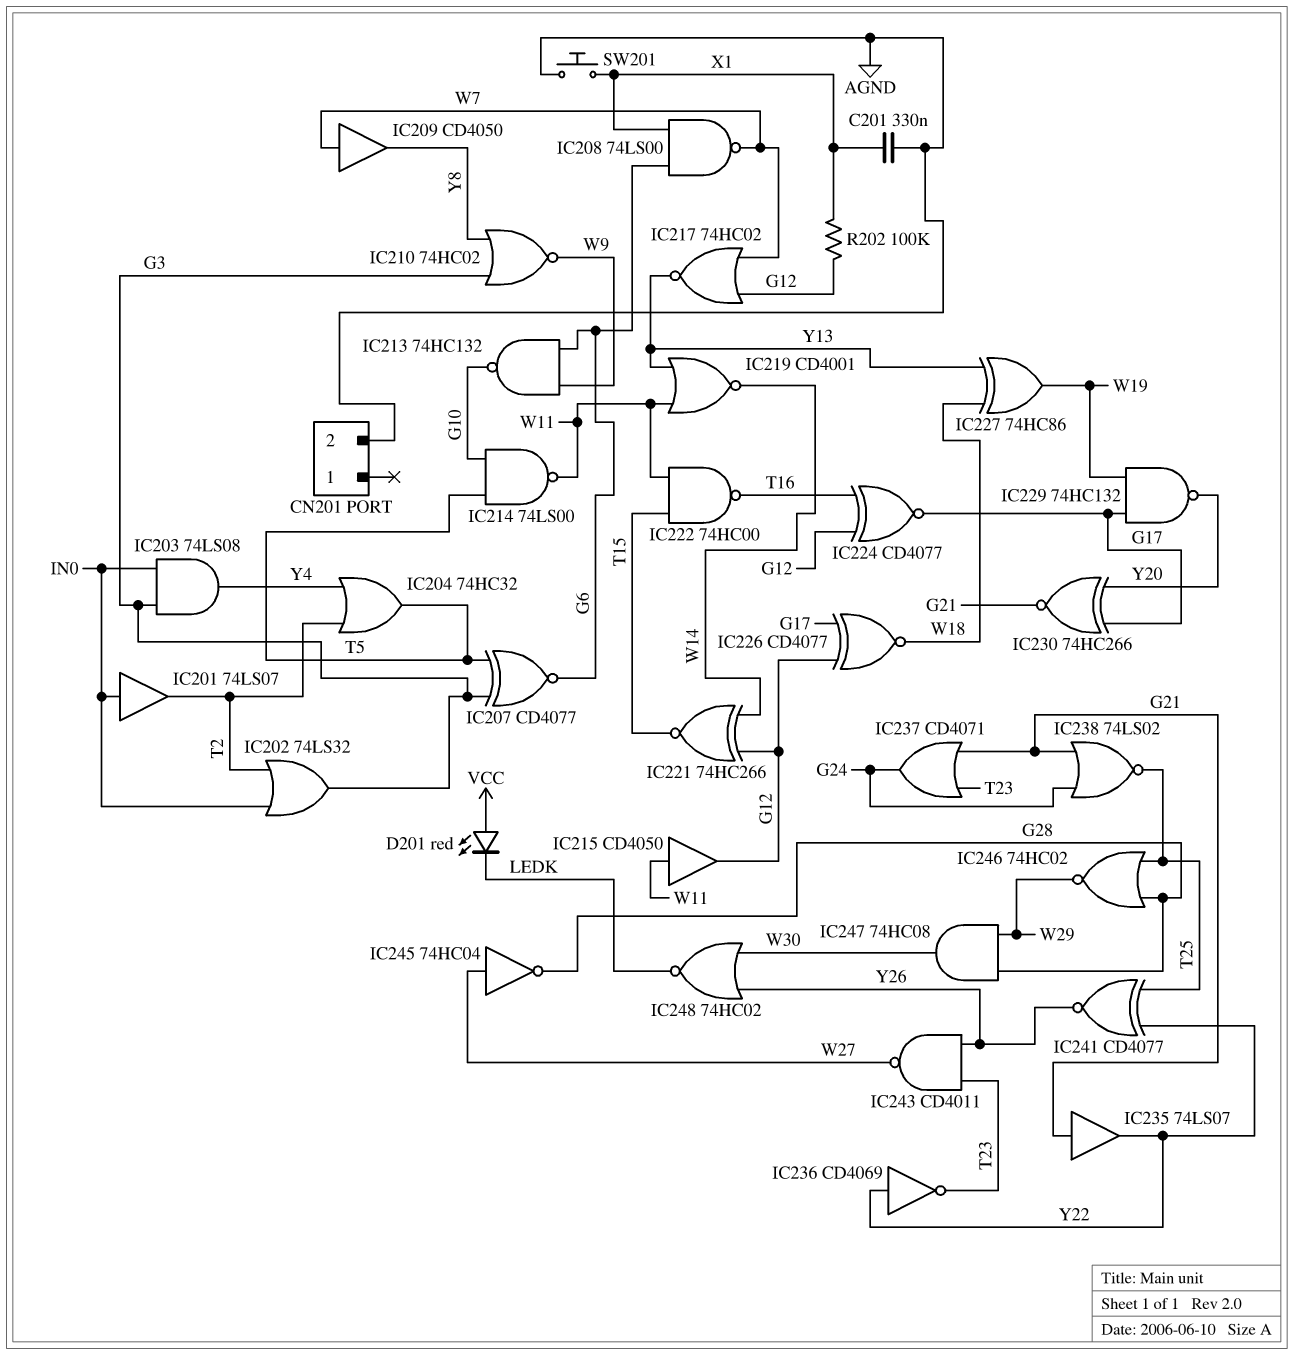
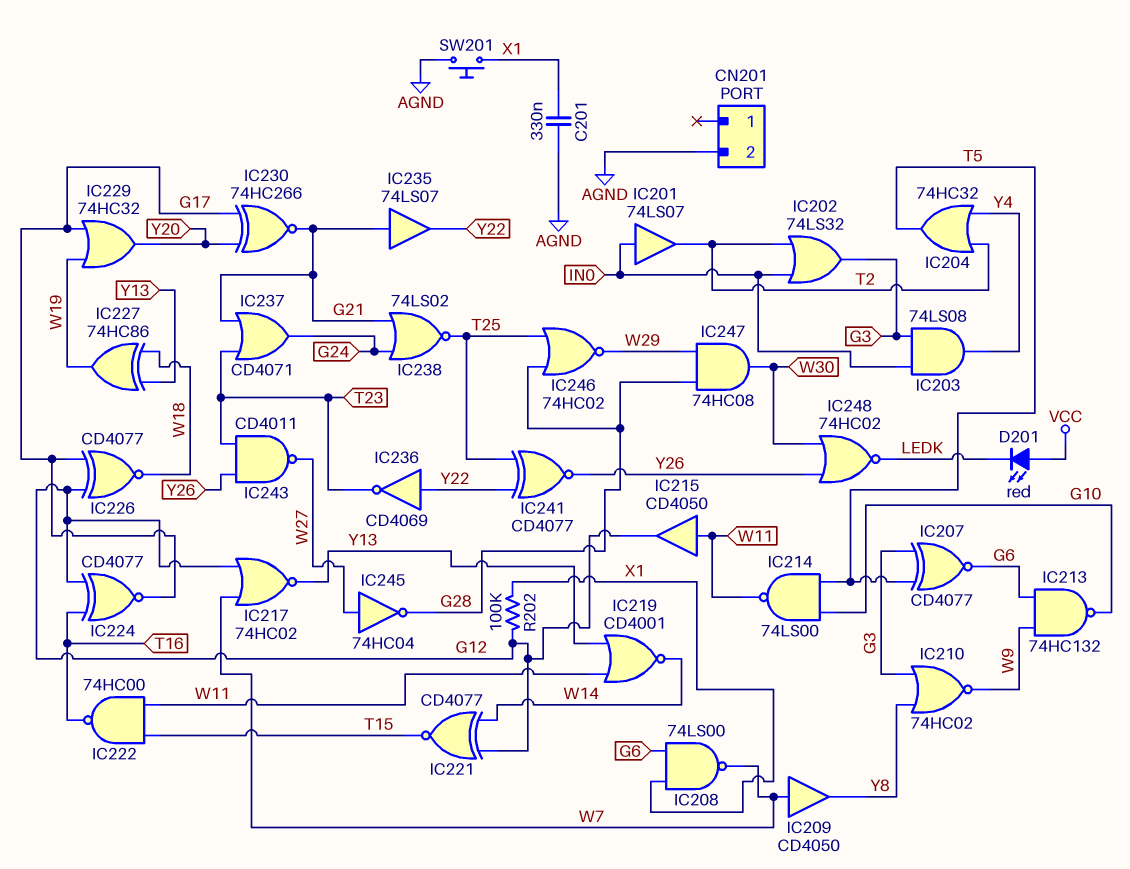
IC221: XNOR 74HC266 (in G12, in W14, out T15) -> XNOR CD4077 (in G12, in W14, out T15)
IC229: NAND 74HC132 (in G17, in W19, out Y20) -> OR 74HC32 (in G17, in W19, out Y20)

